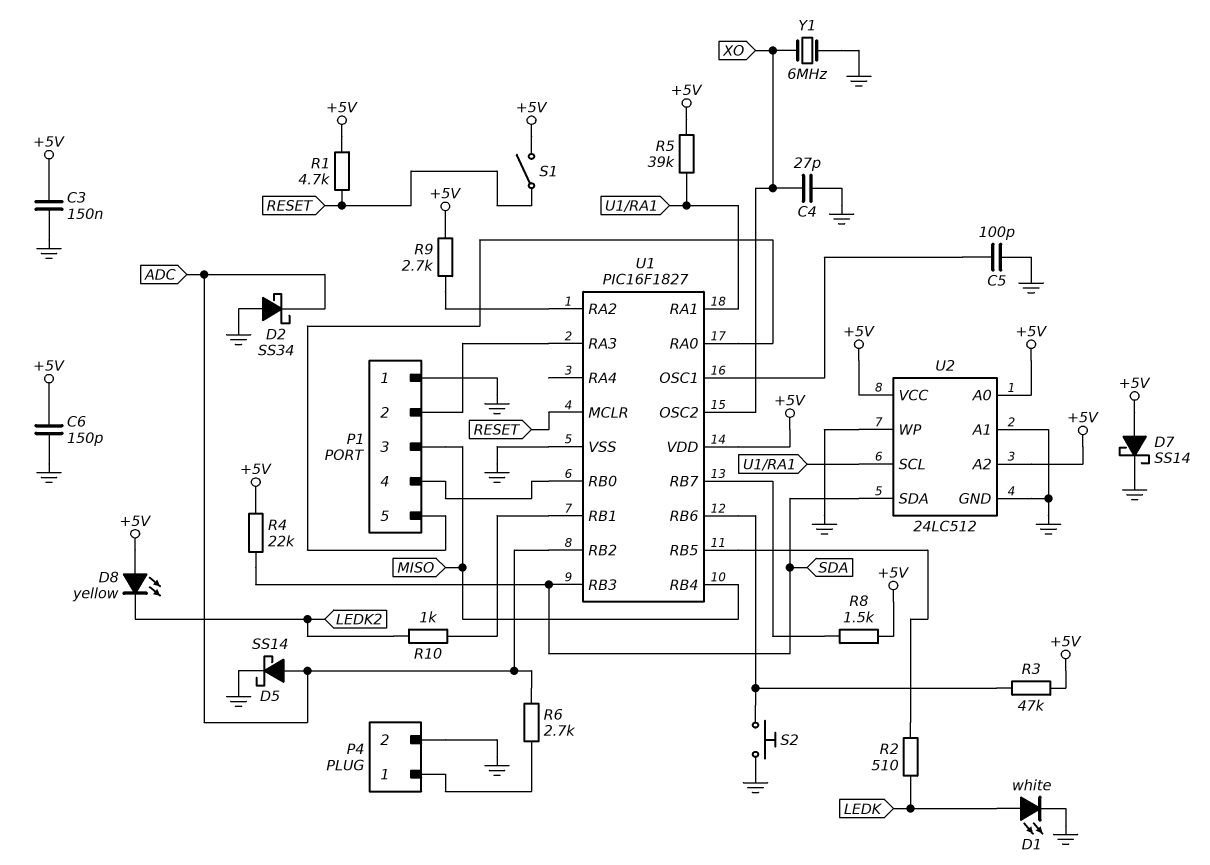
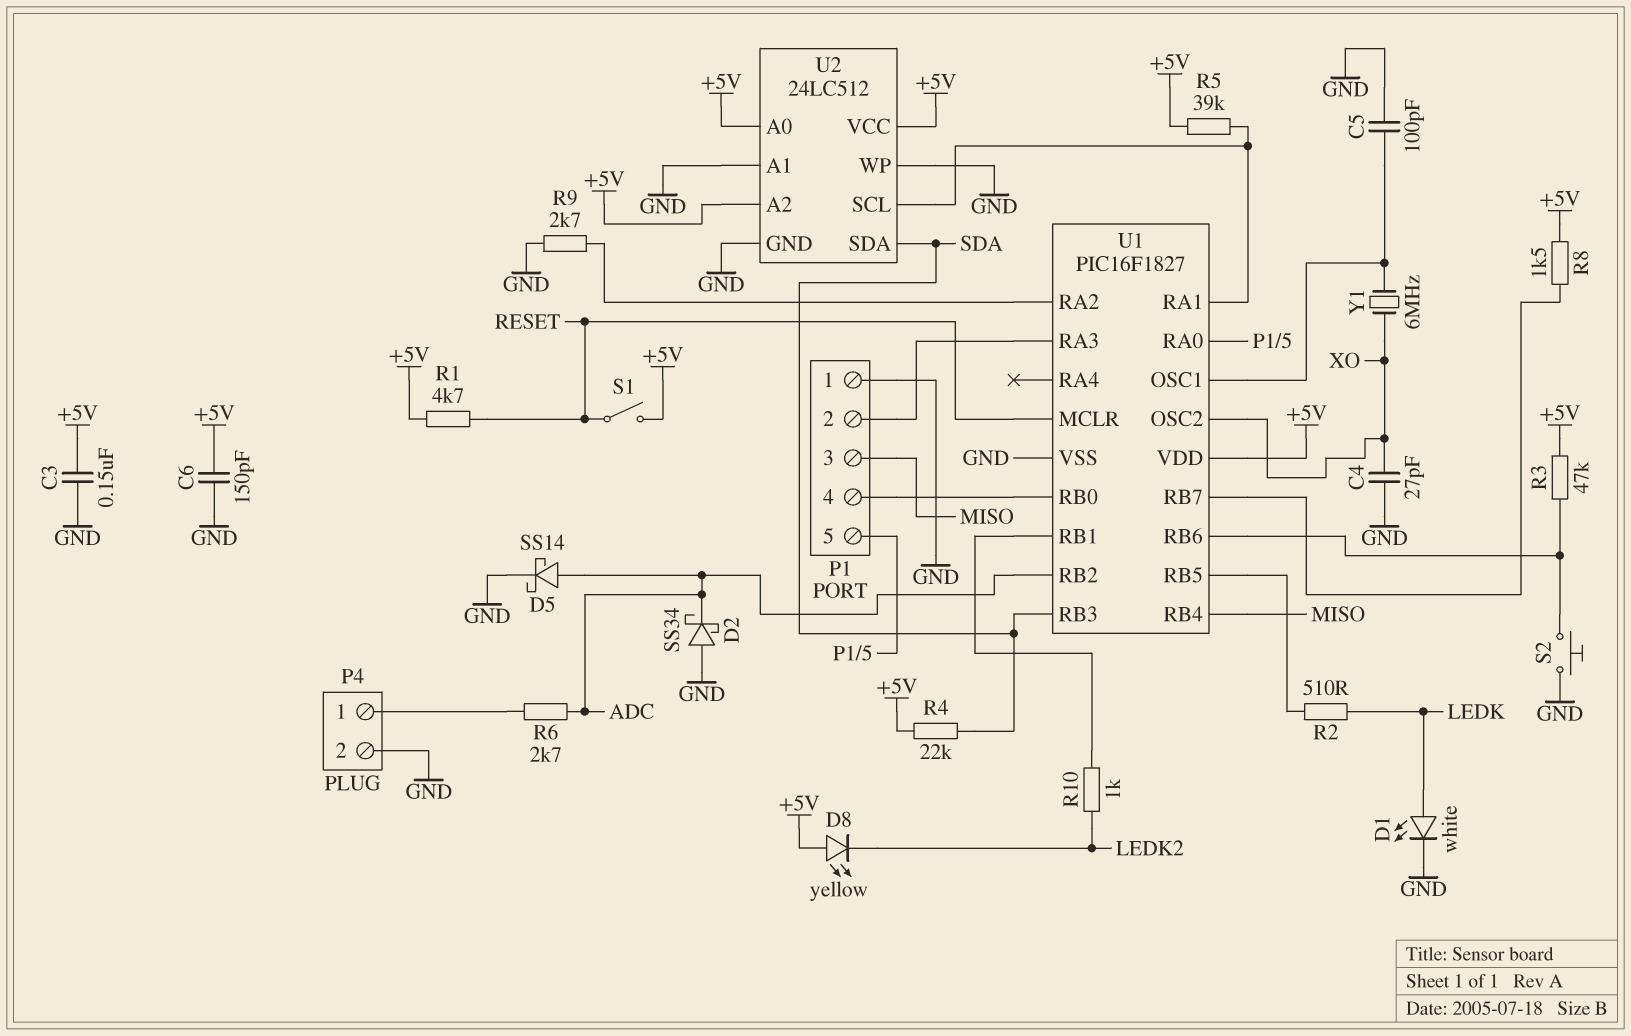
D7: schottky SS14 (A +5V, K GND) -> none
R9: 2.7k (+5V, U1/RA2) -> 2.7k (GND, U1/RA2)
Y1: 6MHz (GND, XO) -> 6MHz (U1/OSC1, XO)

